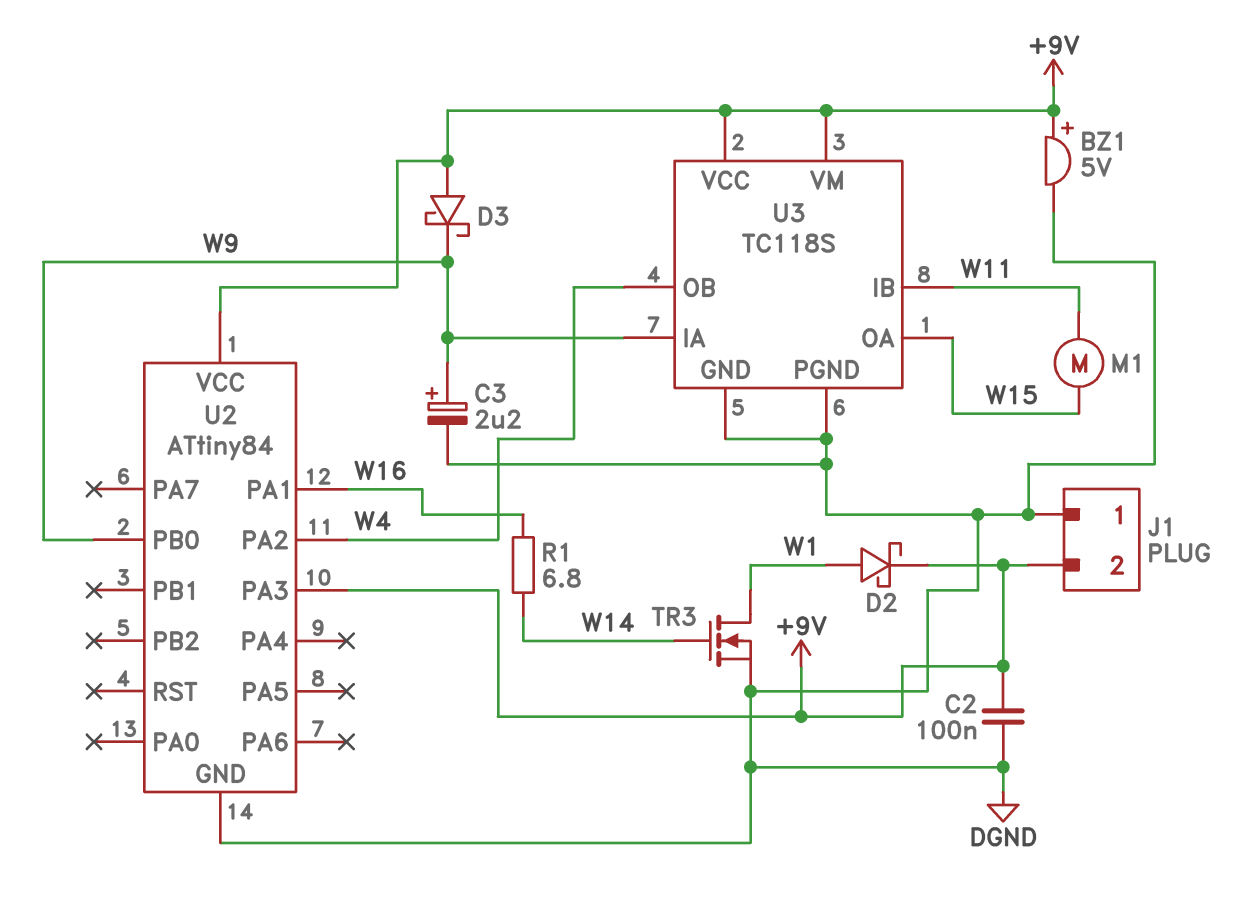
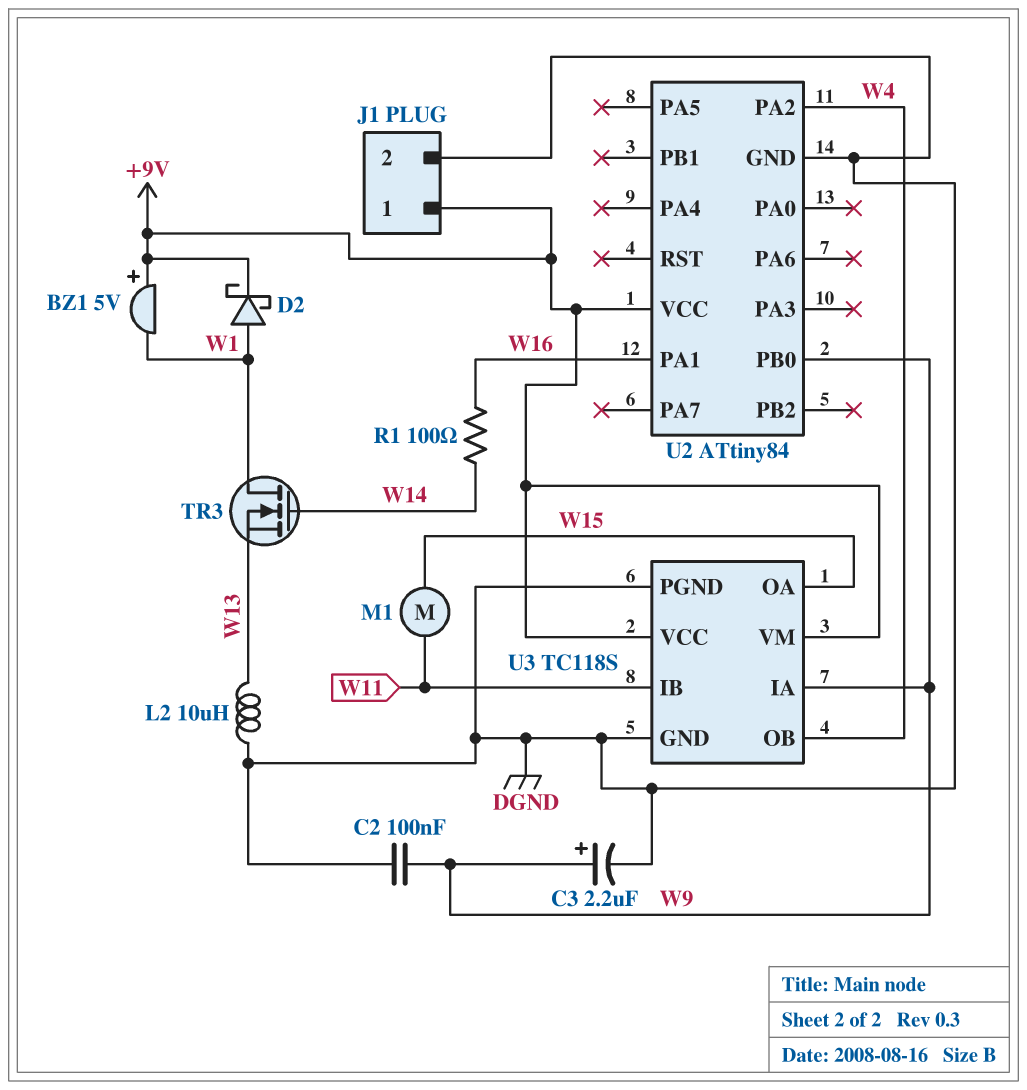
BZ1: buzzer 5V (plus +9V, minus DGND) -> buzzer 5V (plus +9V, minus W1)
C2: 100nF (+9V, DGND) -> 100nF (DGND, W9)
D3: schottky (A +9V, K W9) -> none
J1 pin 1: DGND -> +9V
J1 pin 2: +9V -> DGND
L2: none -> 10uH (DGND, W13)
R1: 6.8 (W14, W16) -> 100 (W14, W16)
TR3: NMOS (G W14, D W1, S DGND) -> NMOS (G W14, D W1, S W13)
U2 pin PA3: +9V -> none

